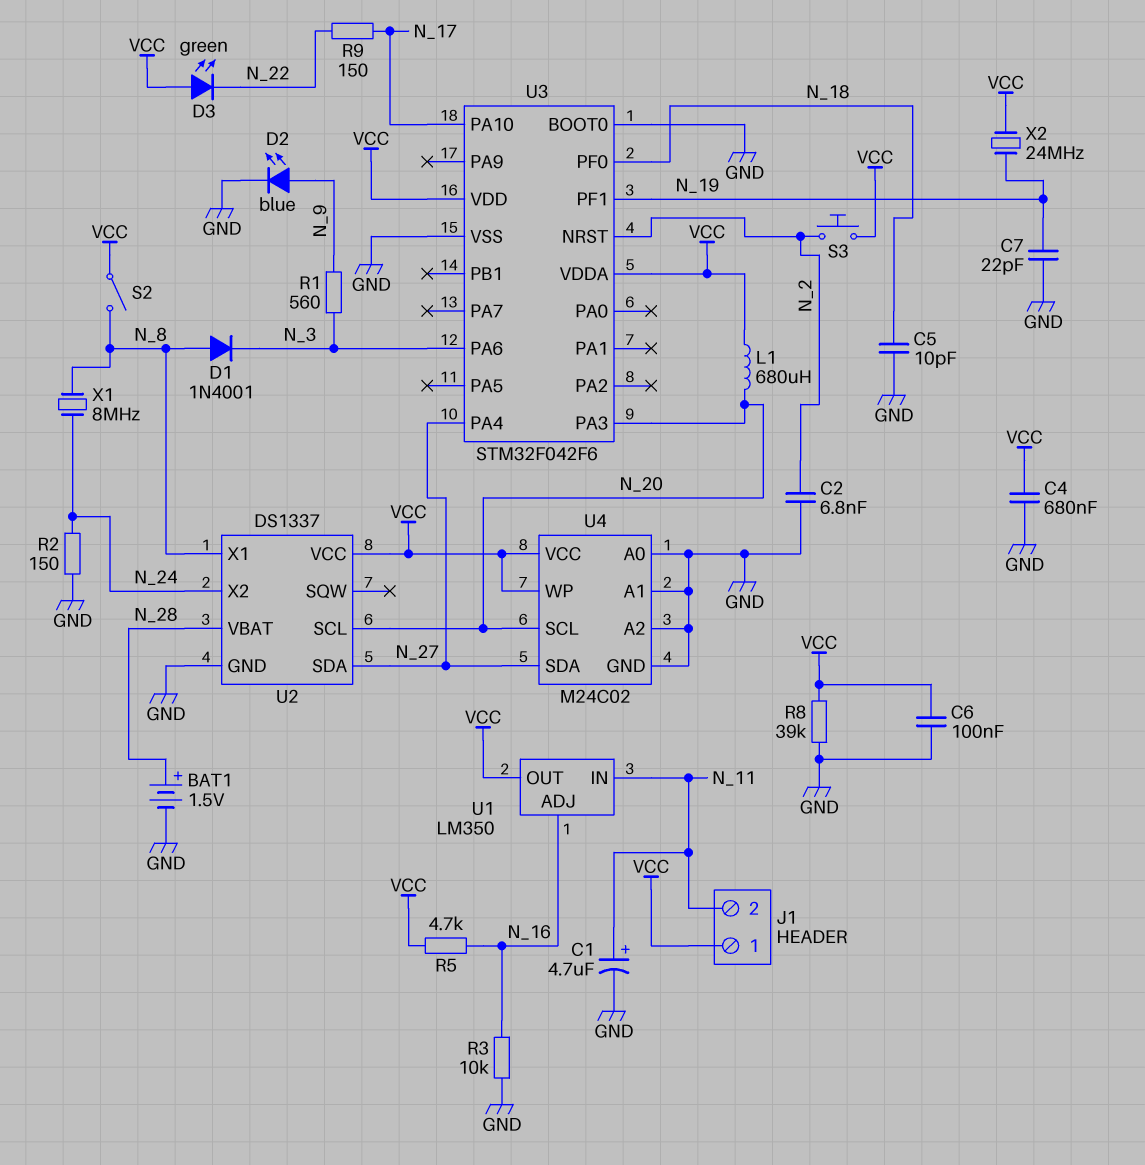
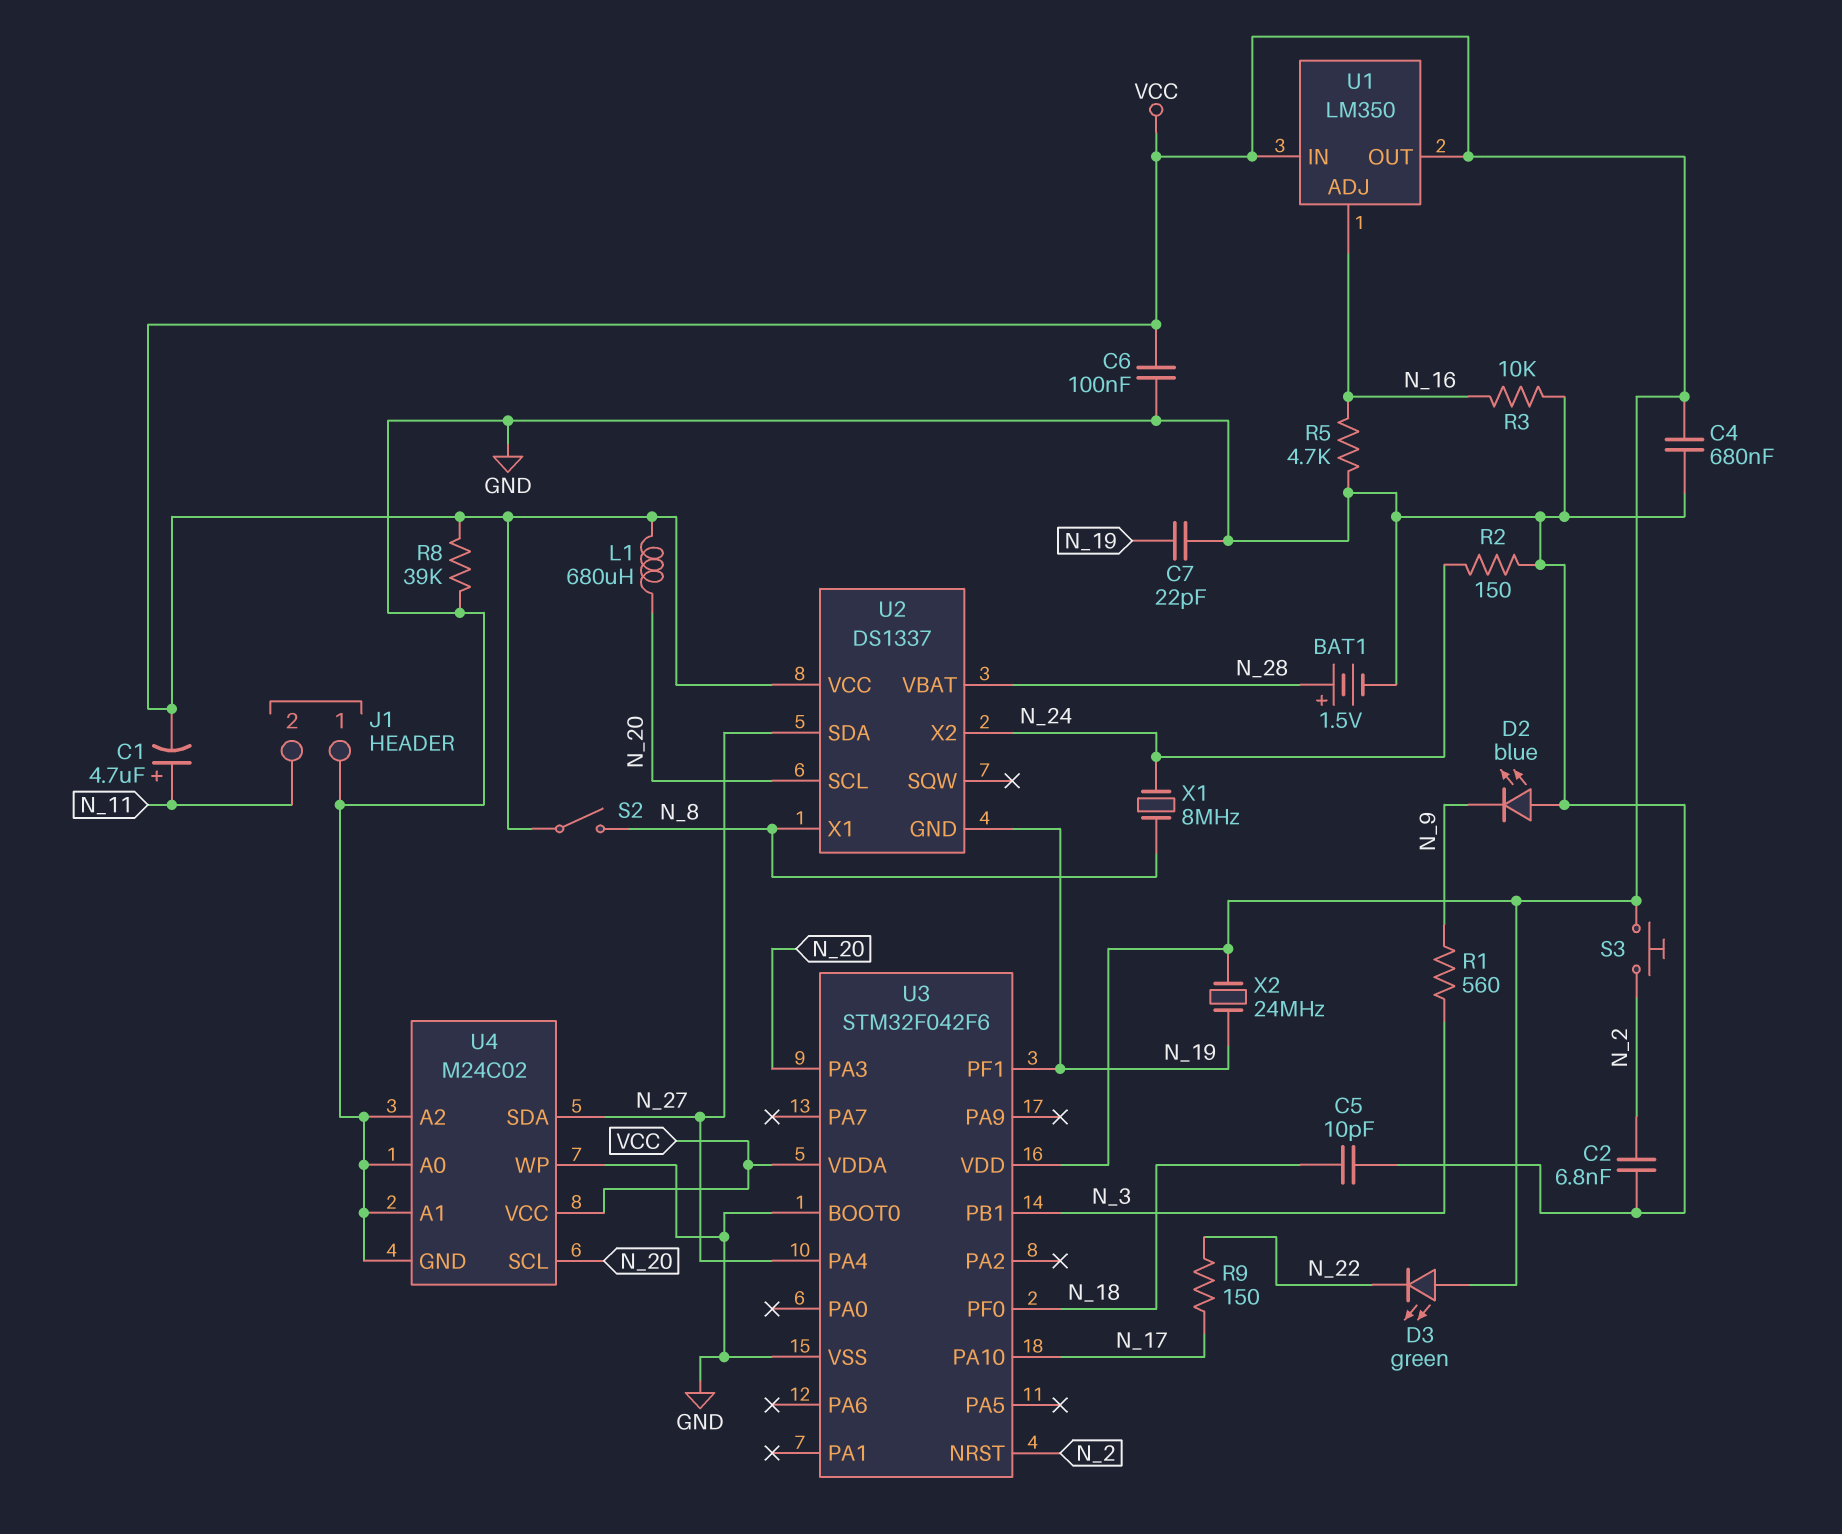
C1: 4.7uF (plus N_11, minus GND) -> 4.7uF (plus N_11, minus VCC)
D1: diode 1N4001 (A N_8, K N_3) -> none
D2: LED blue (A N_9, K GND) -> LED blue (A GND, K N_9)
J1 pin 1: VCC -> GND
R5: 4.7k (N_16, VCC) -> 4.7k (GND, N_16)
U1 pin IN: N_11 -> VCC
U2 pin GND: GND -> N_19
U3 pin PA6: N_3 -> none
U3 pin PB1: none -> N_3
U4 pin WP: VCC -> GND

